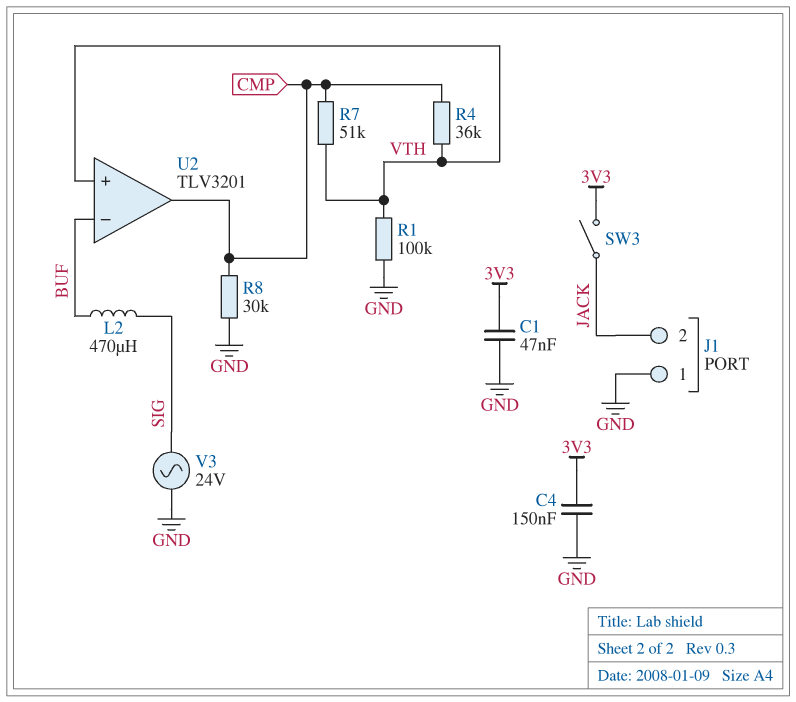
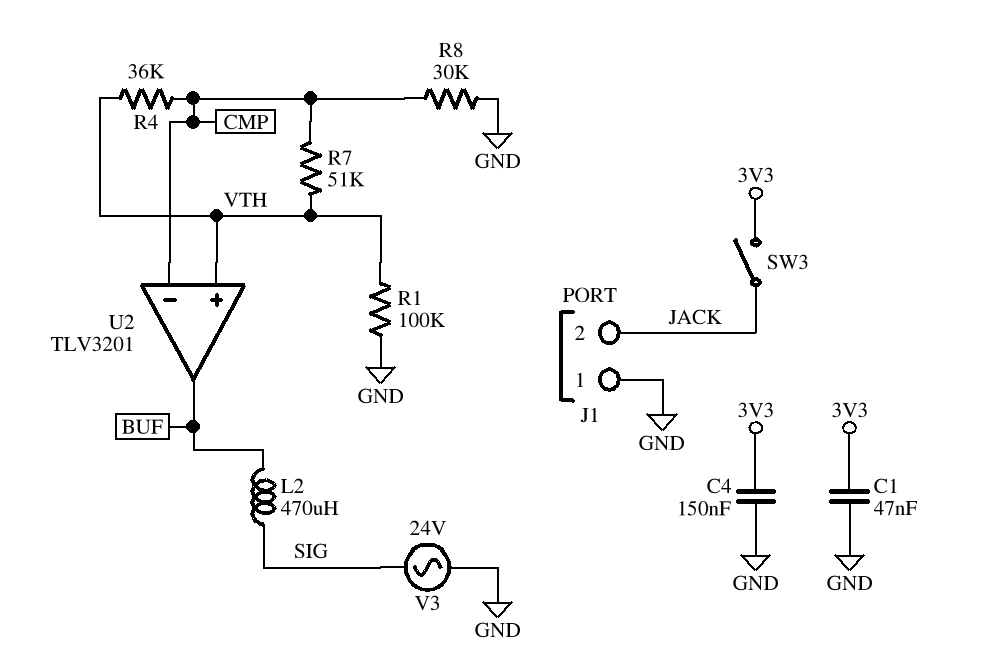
U2 pin in-: BUF -> CMP
U2 pin out: CMP -> BUF

